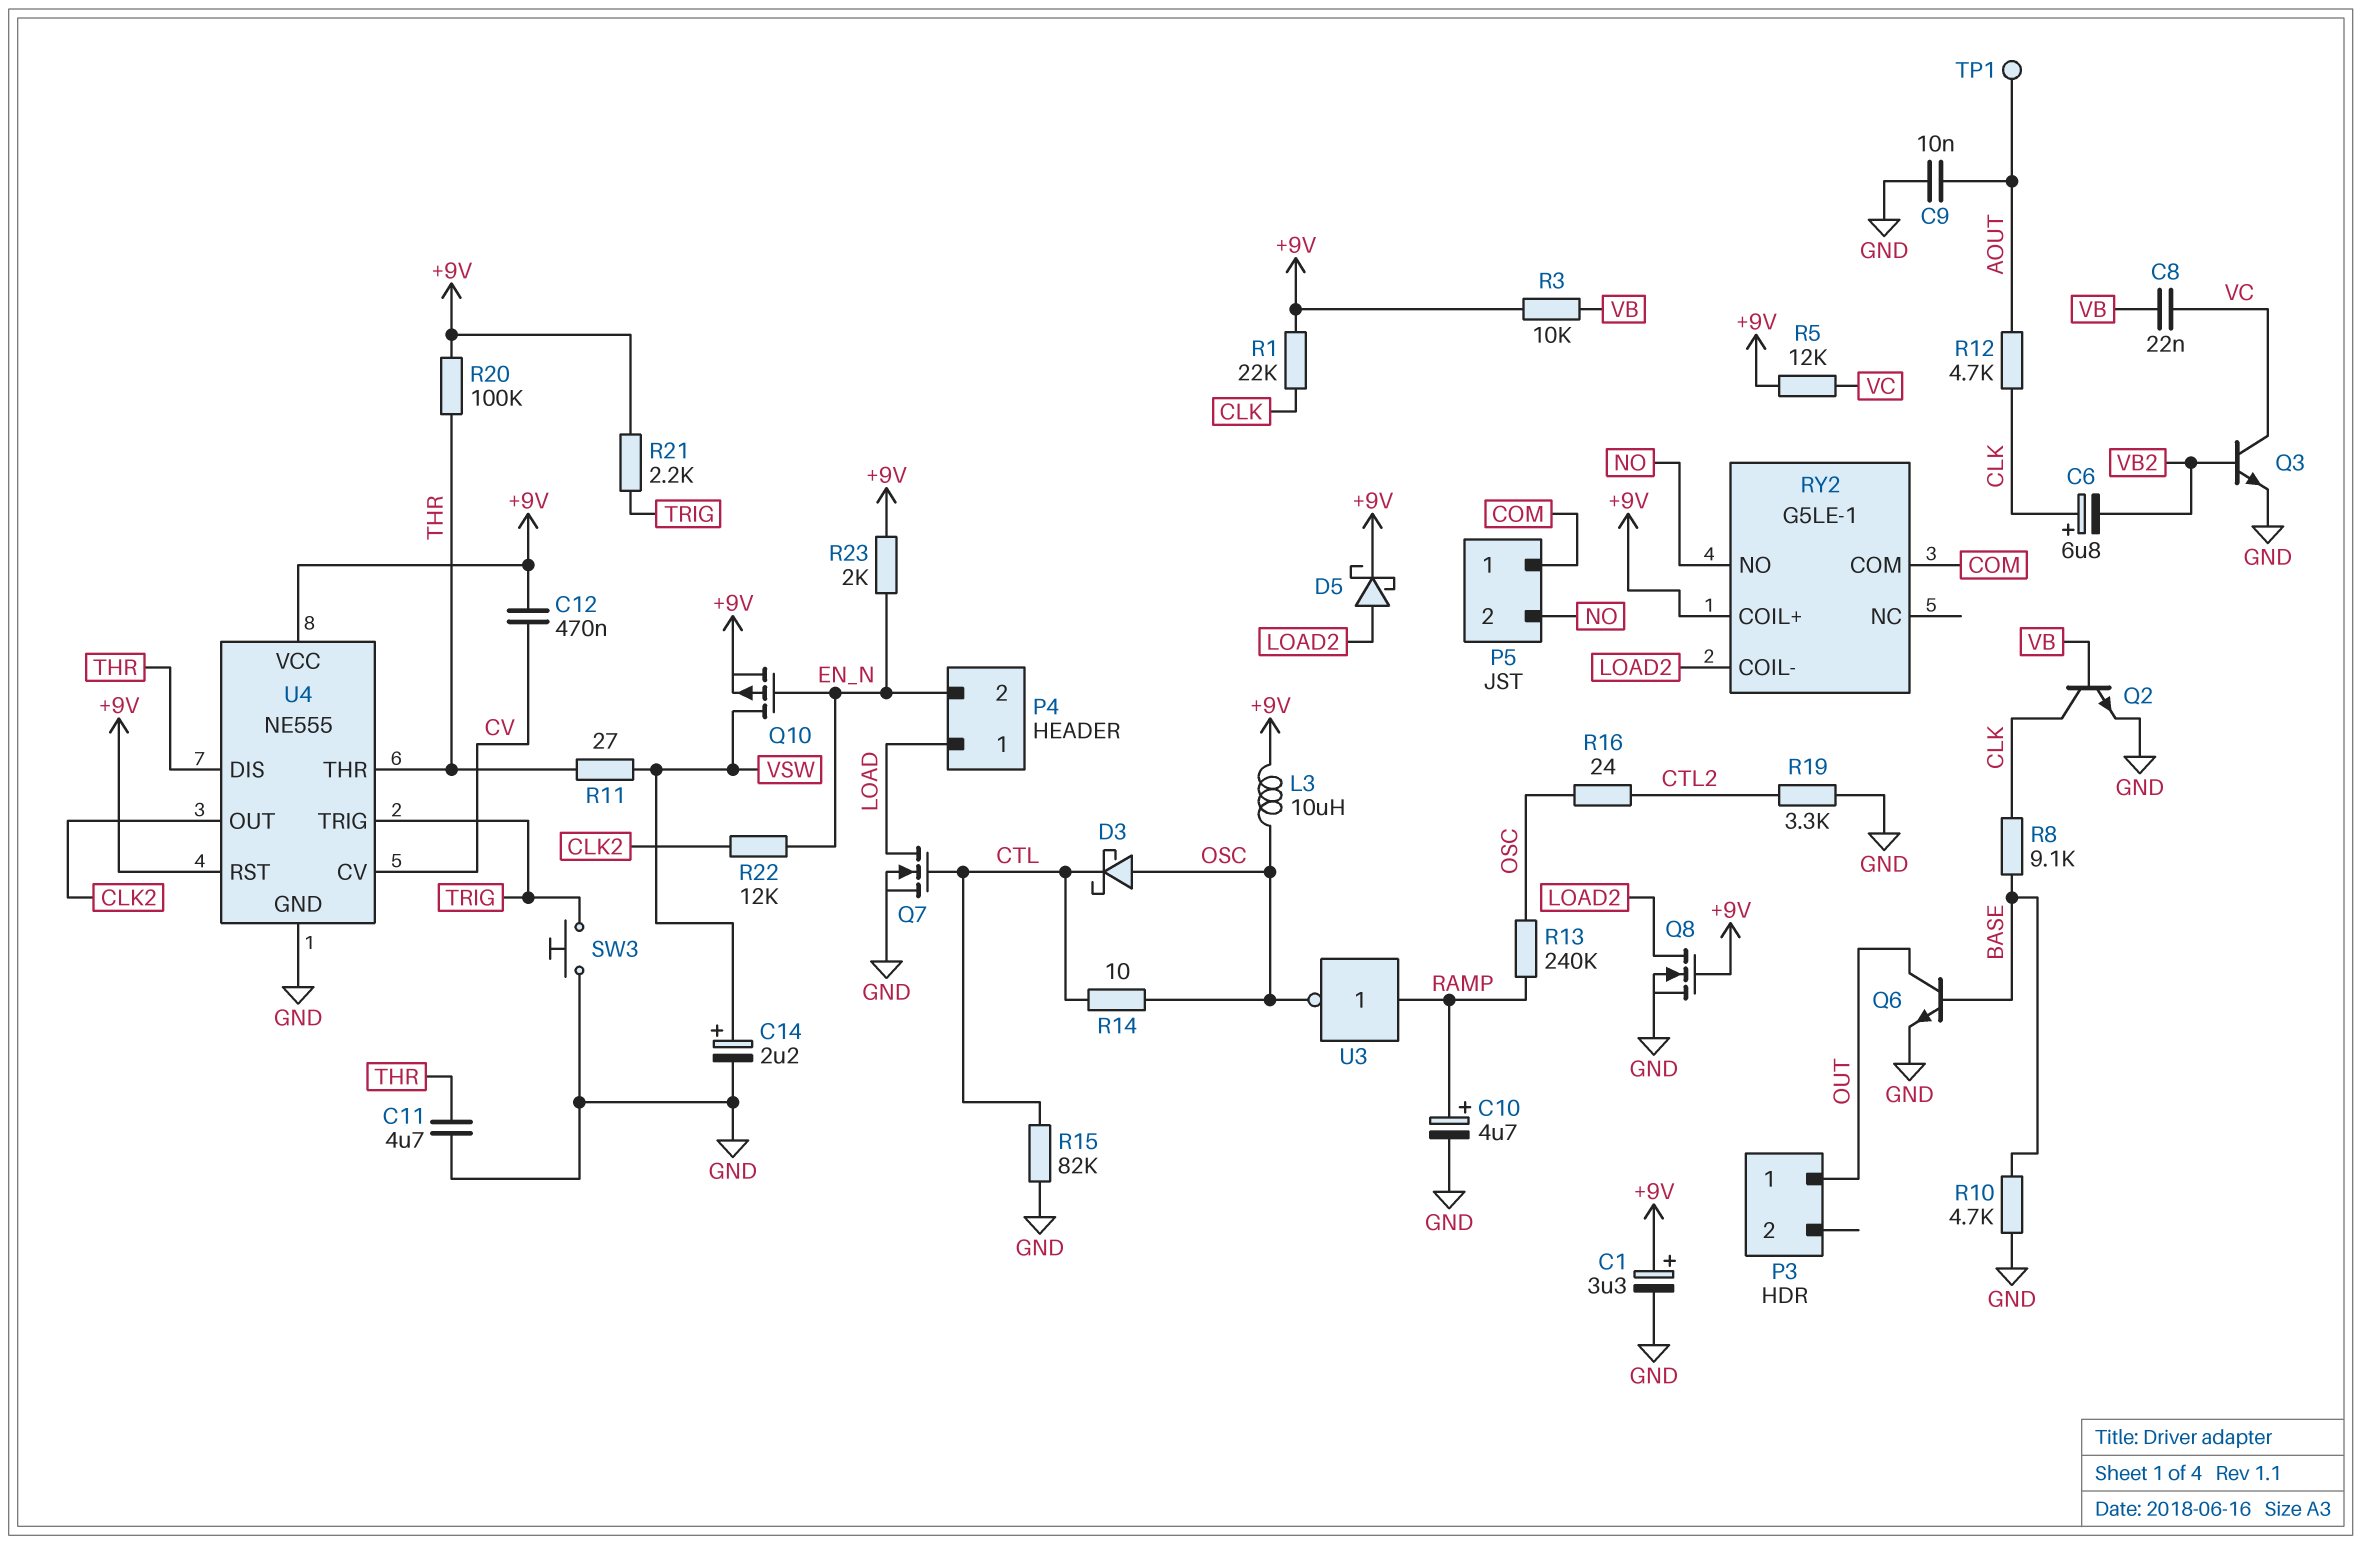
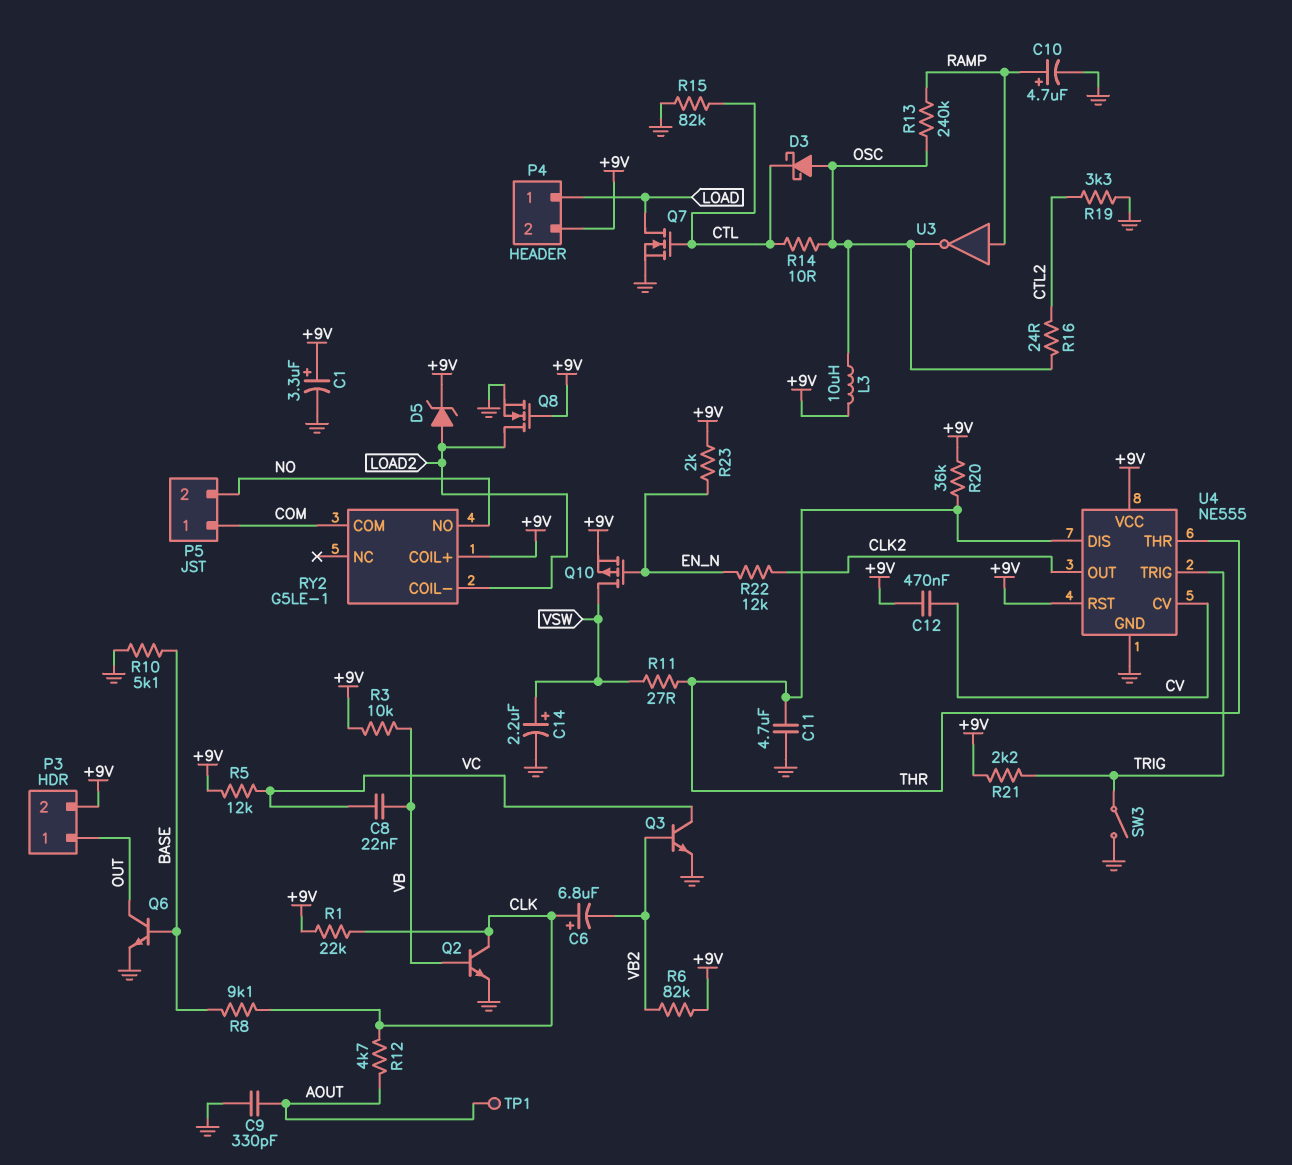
C9: 10nF (AOUT, GND) -> 330pF (AOUT, GND)
D5: schottky (A LOAD2, K +9V) -> zener (A LOAD2, K +9V)
P3 pin 2: none -> +9V
P4 pin 2: EN_N -> +9V
R6: none -> 82k (+9V, VB2)
R10: 4.7k (BASE, GND) -> 5.1k (BASE, GND)
R20: 100k (+9V, THR) -> 36k (+9V, THR)
SW3: button (GND, TRIG) -> switch (GND, TRIG)

